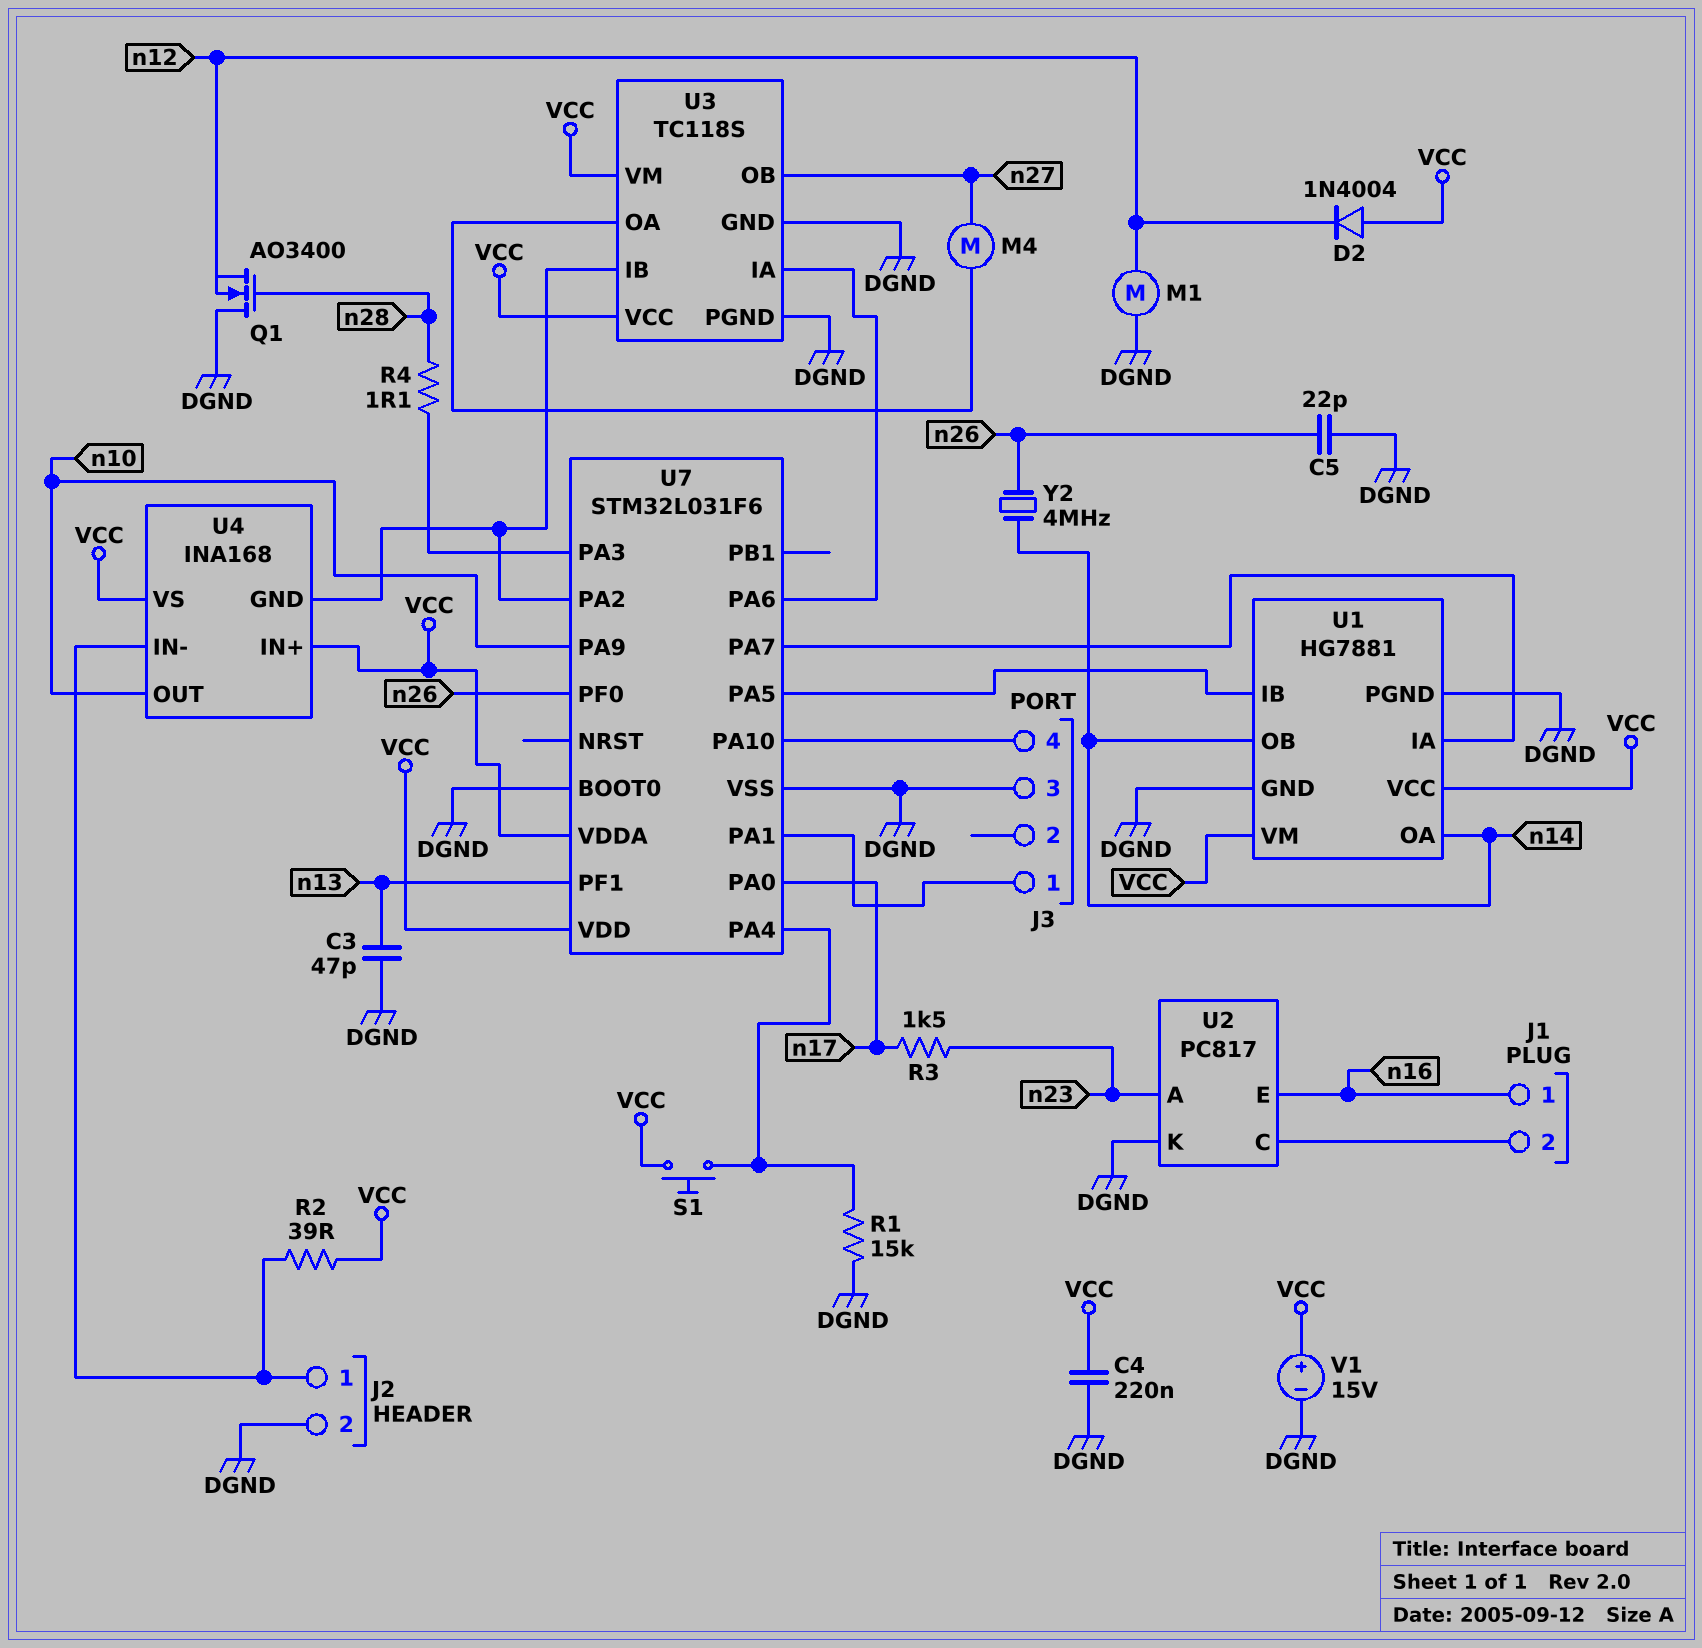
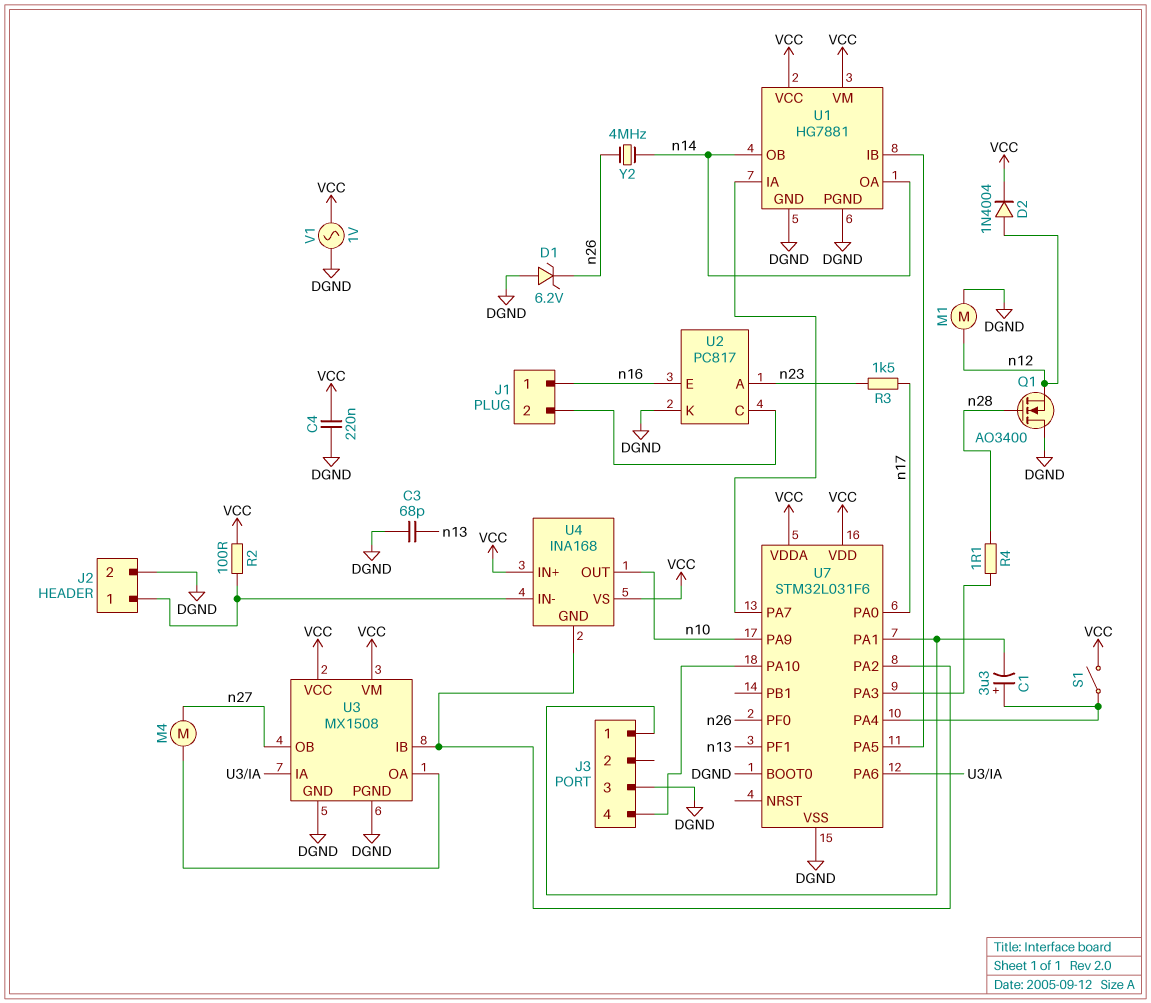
C1: none -> 3.3uF (plus U7/PA4, minus J3/1)
C3: 47pF (DGND, n13) -> 68pF (DGND, n13)
C5: 22pF (DGND, n26) -> none
D1: none -> zener 6.2V (A DGND, K n26)
D2: diode 1N4004 (A VCC, K n12) -> diode 1N4004 (A n12, K VCC)
R1: 15k (DGND, U7/PA4) -> none
R2: 39 (J2/1, VCC) -> 100 (J2/1, VCC)
S1: button (U7/PA4, VCC) -> switch (U7/PA4, VCC)
U3: TC118S -> MX1508
V1: 15V (plus VCC, minus DGND) -> AC 1V (DGND, VCC)

